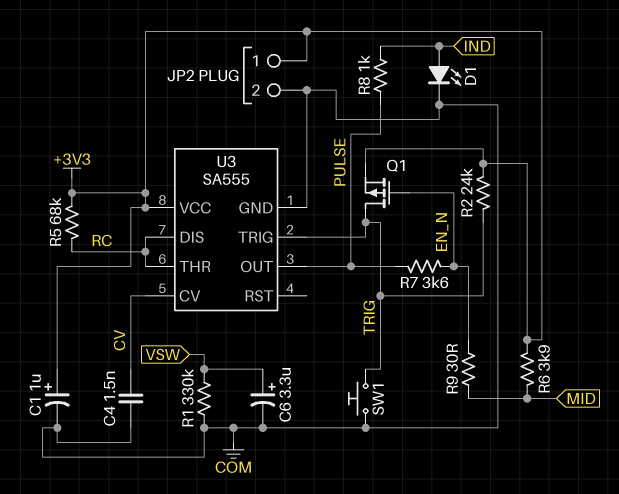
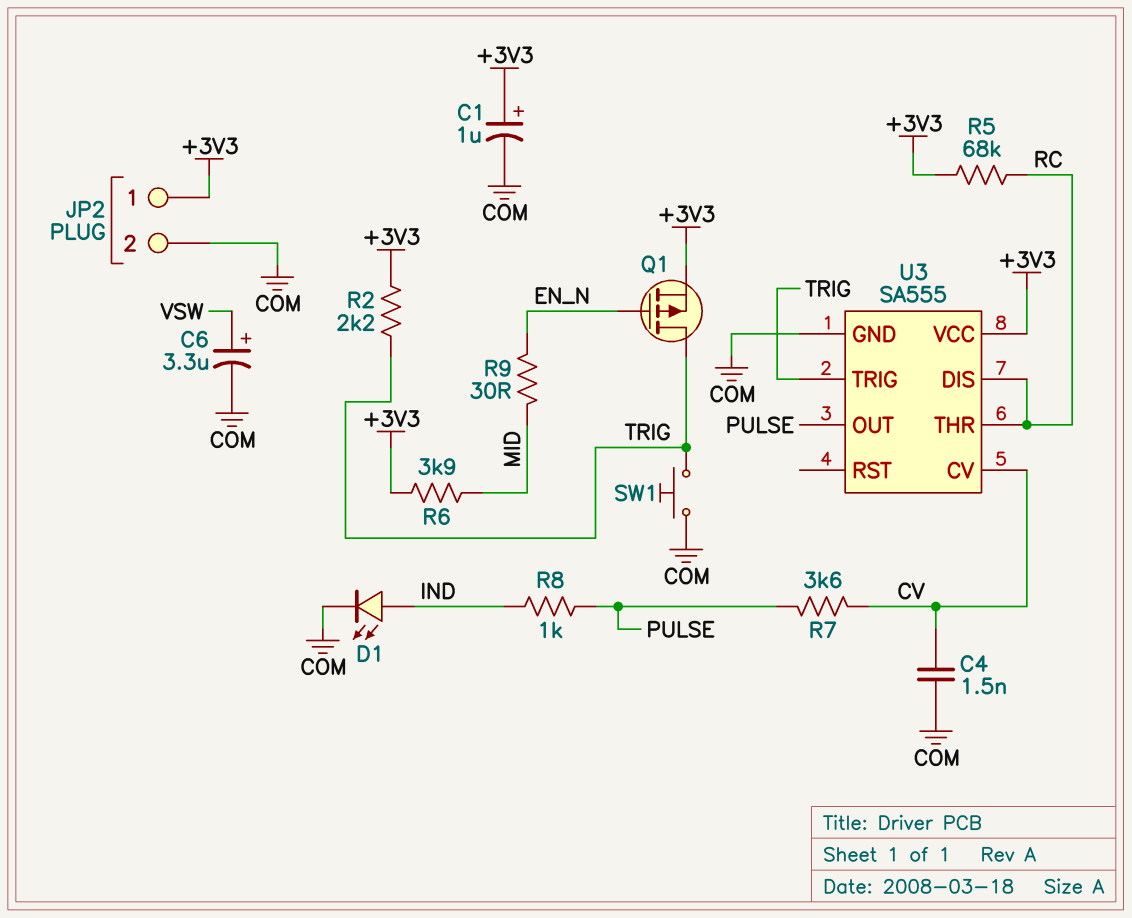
R1: 330k (COM, VSW) -> none
R2: 24k (+3V3, TRIG) -> 2.2k (+3V3, TRIG)
R7: 3.6k (EN_N, PULSE) -> 3.6k (CV, PULSE)

